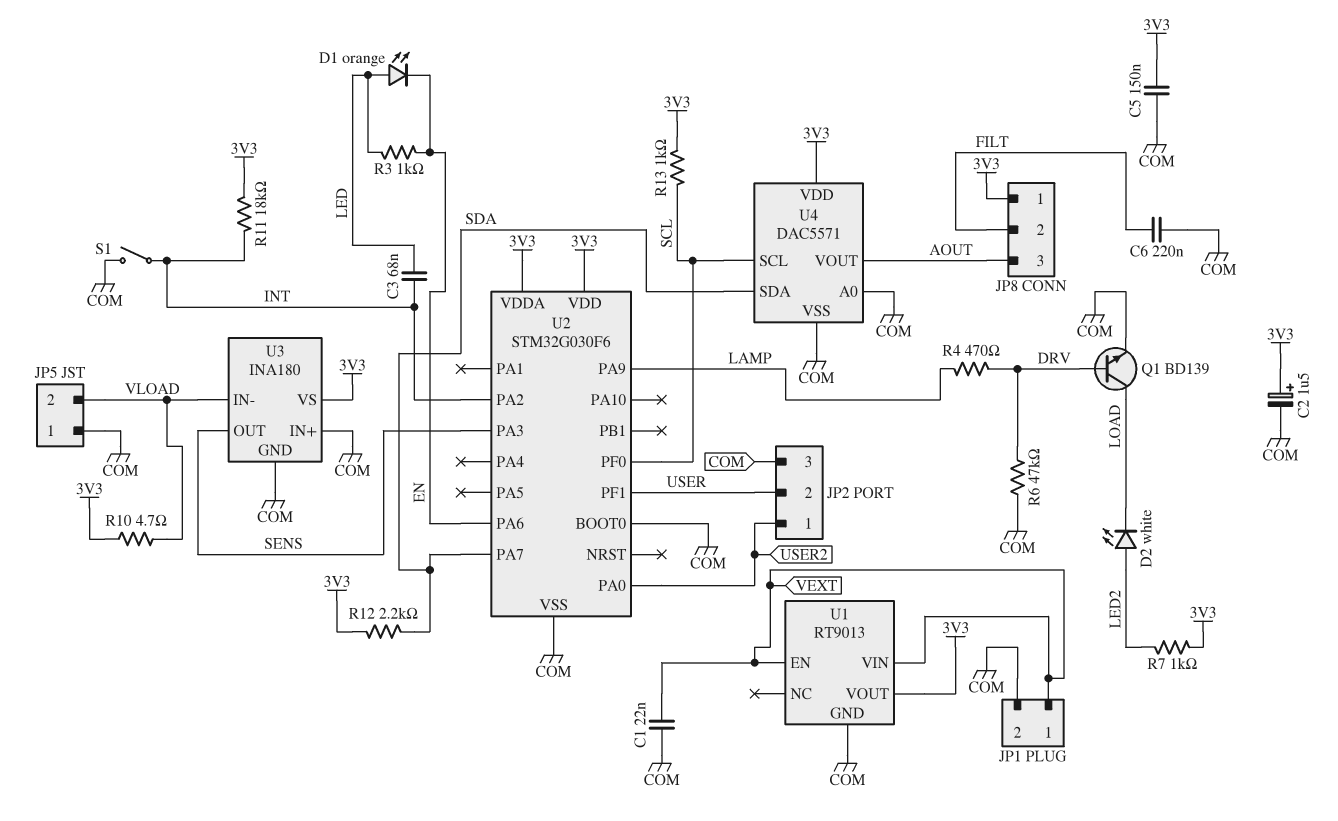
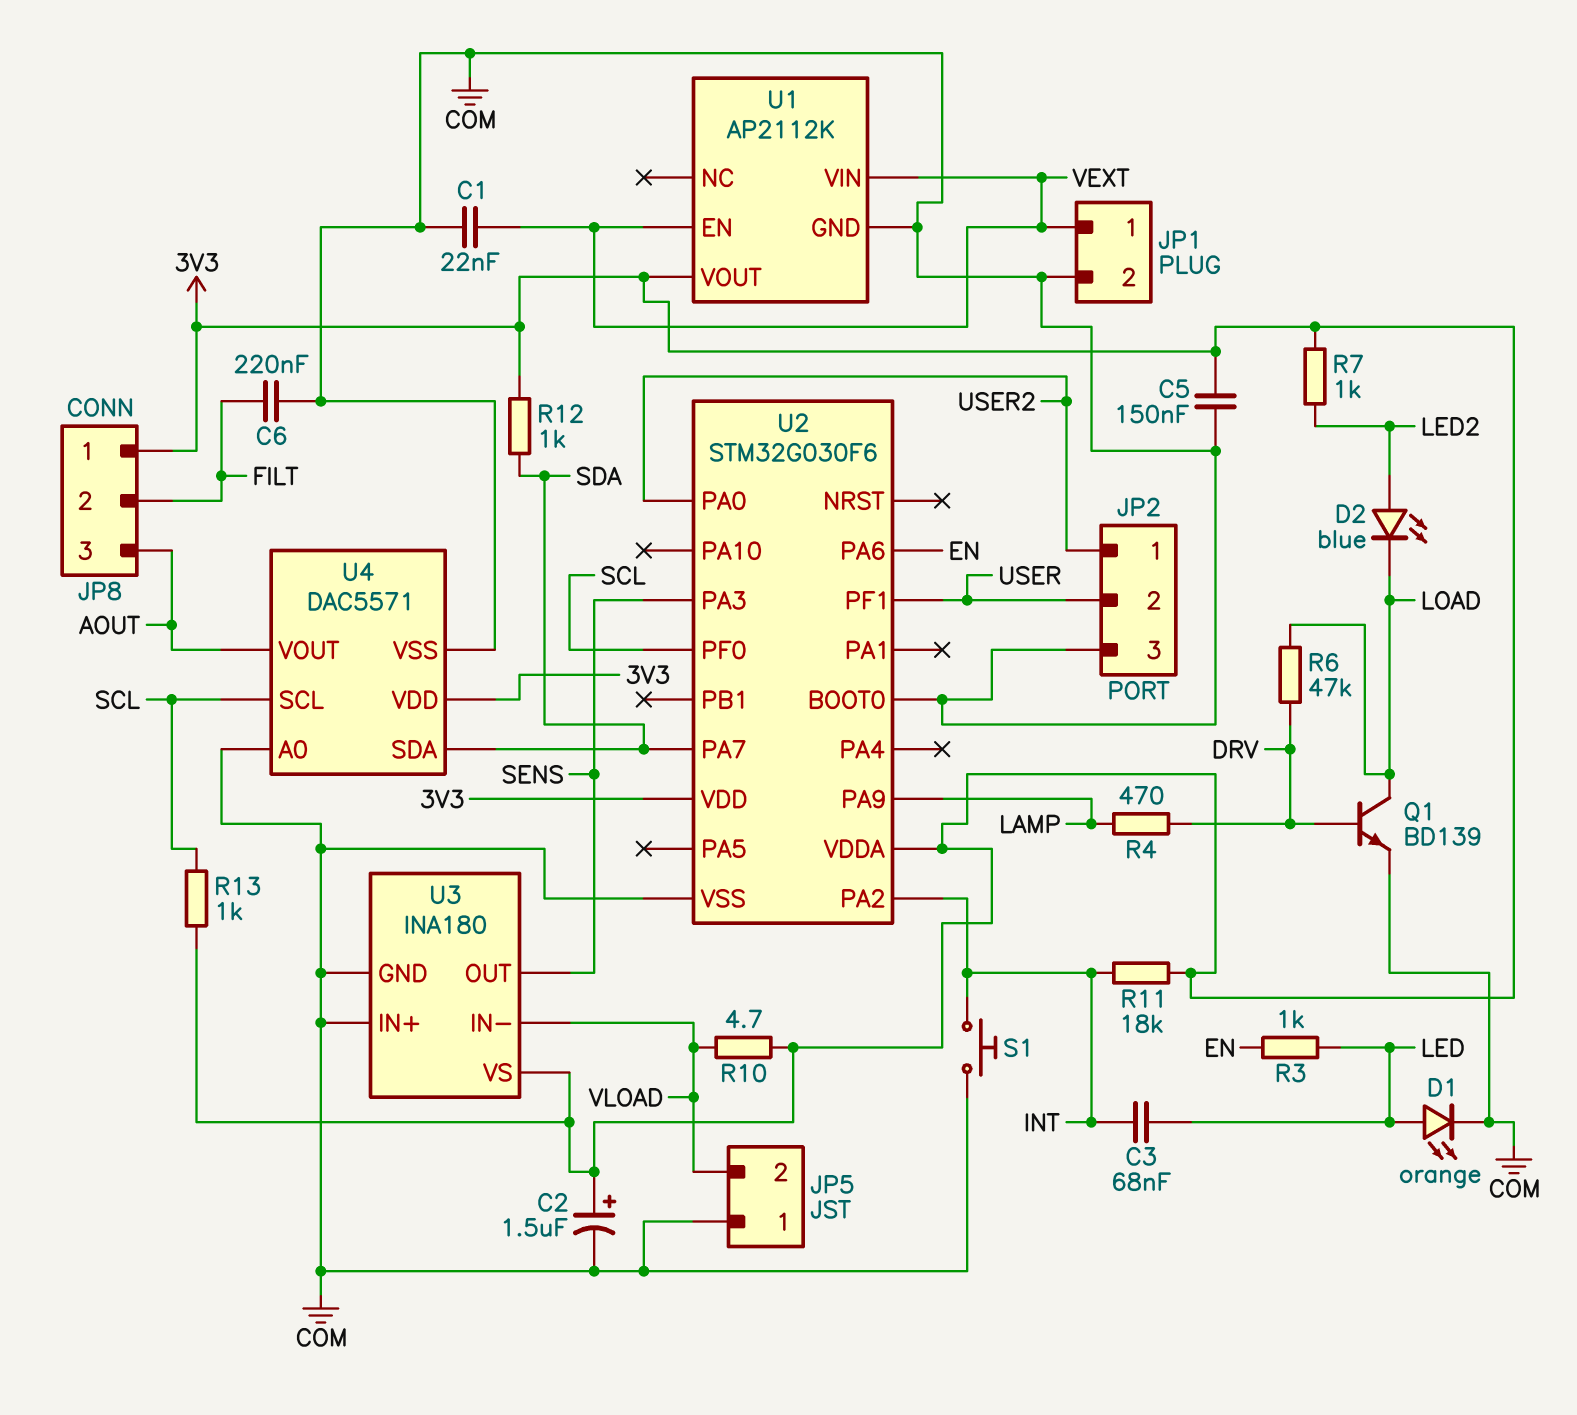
D1: LED orange (A LED, K EN) -> LED orange (A LED, K COM)
D2: LED white (A LED2, K LOAD) -> LED blue (A LED2, K LOAD)
R6: 47k (COM, DRV) -> 47k (DRV, LOAD)
R12: 2.2k (3V3, SDA) -> 1k (3V3, SDA)
S1: switch (COM, INT) -> button (COM, INT)
U1: RT9013 -> AP2112K

